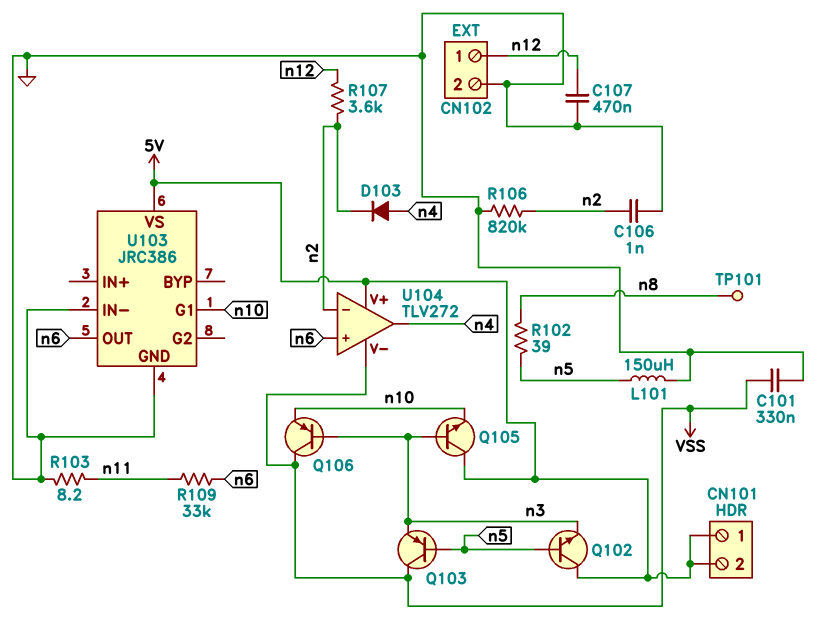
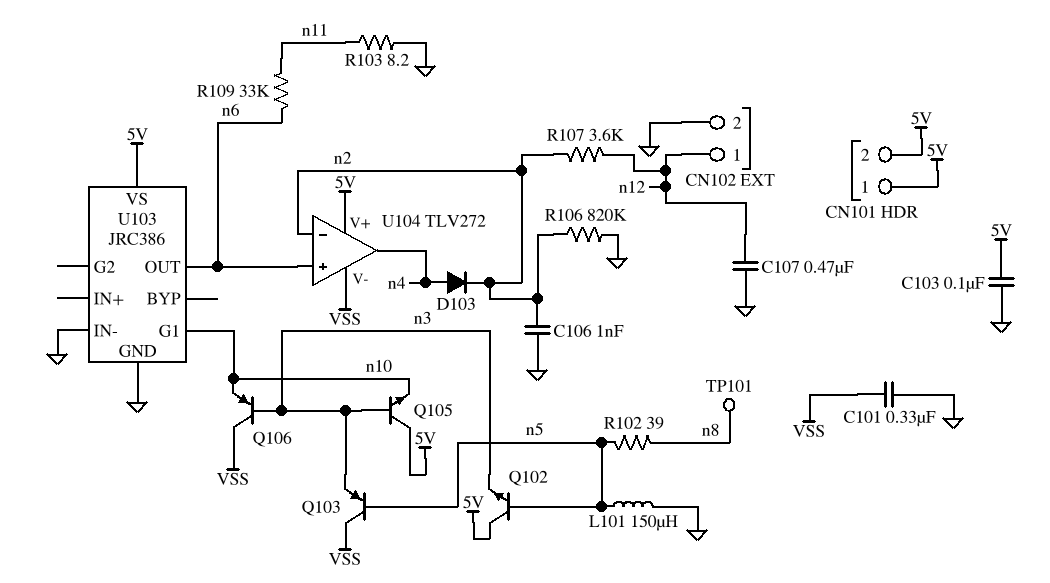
C103: none -> 100nF (5V, GND)

